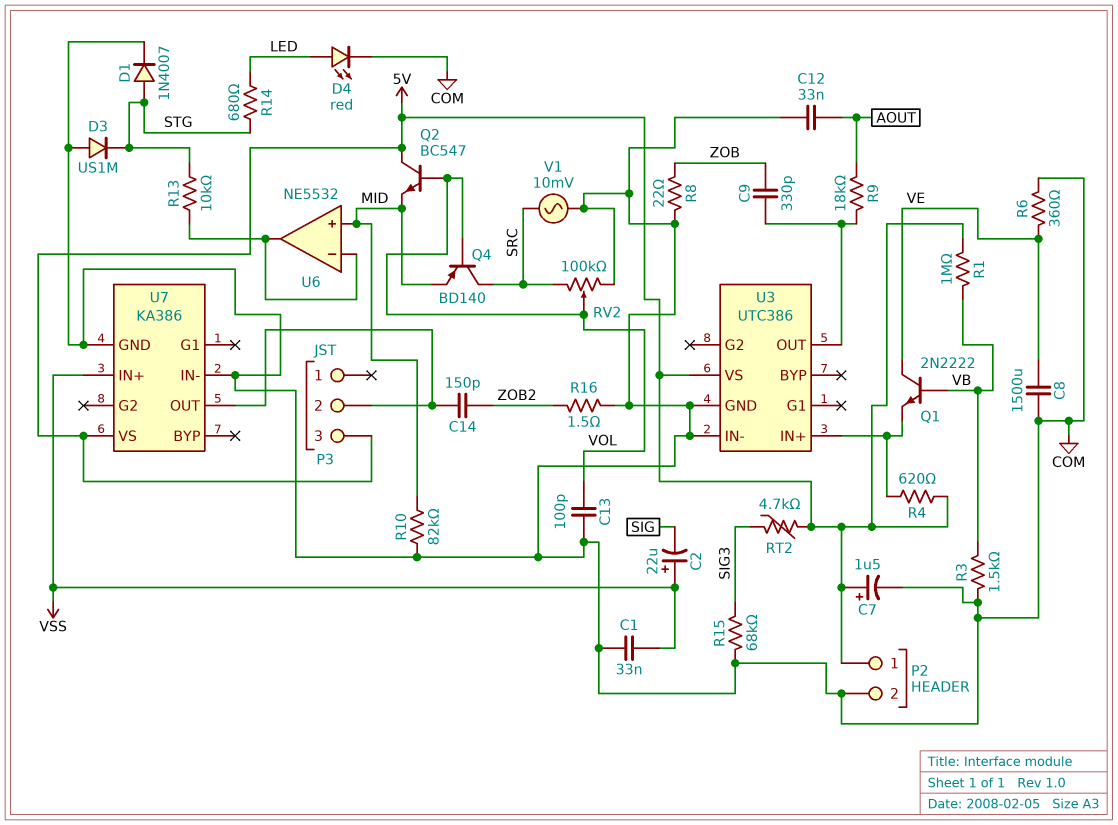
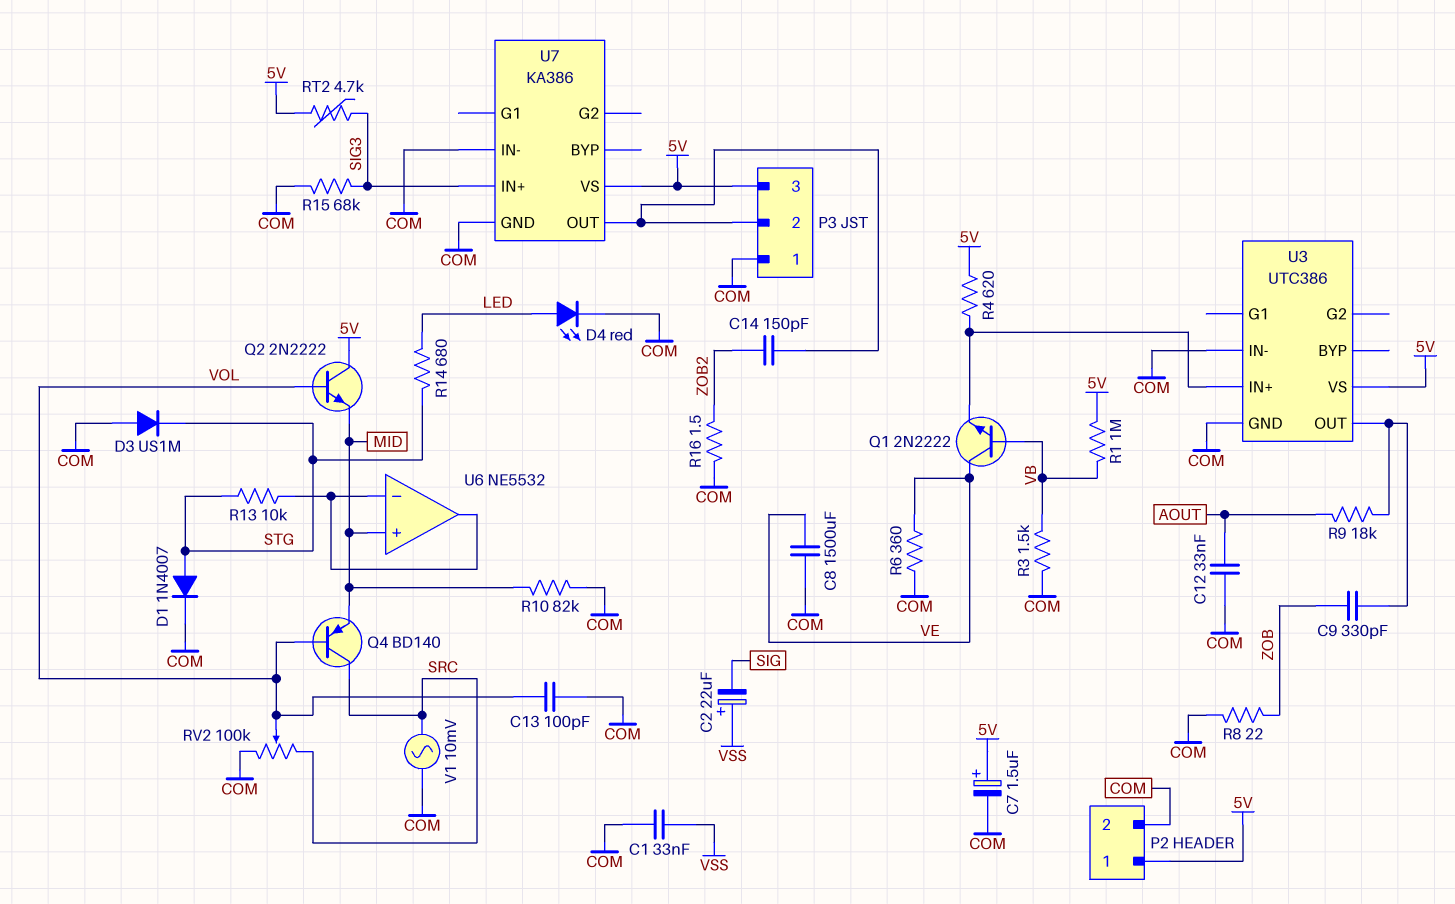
P3 pin 1: none -> COM
Q2: NPN BC547 (B VOL, C 5V, E MID) -> NPN 2N2222 (B VOL, C 5V, E MID)
U7 pin IN+: VSS -> SIG3

